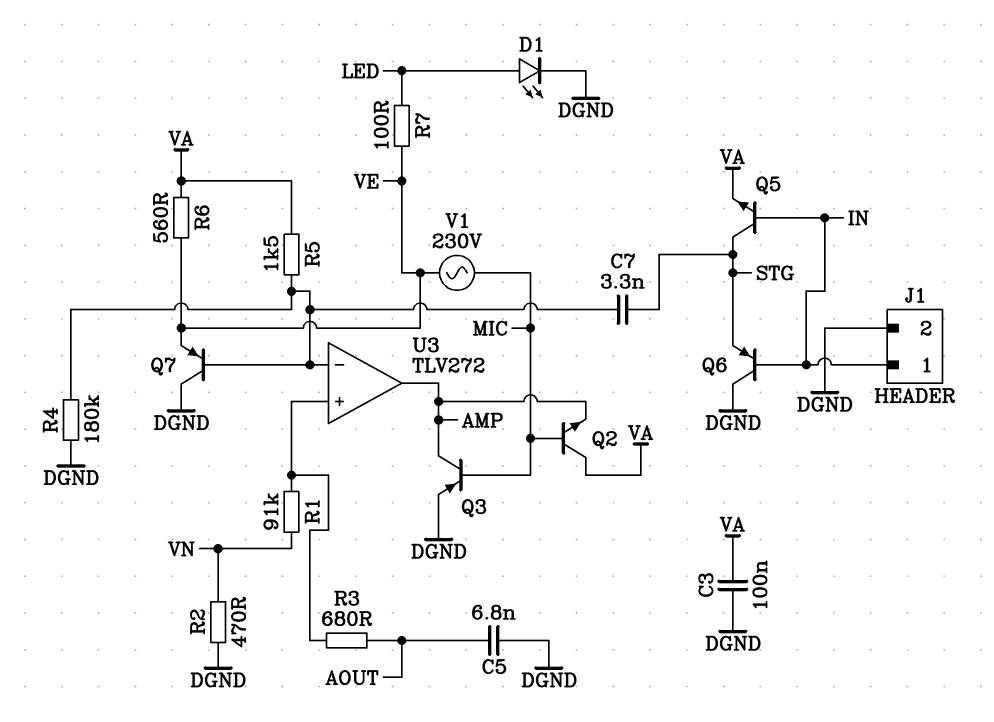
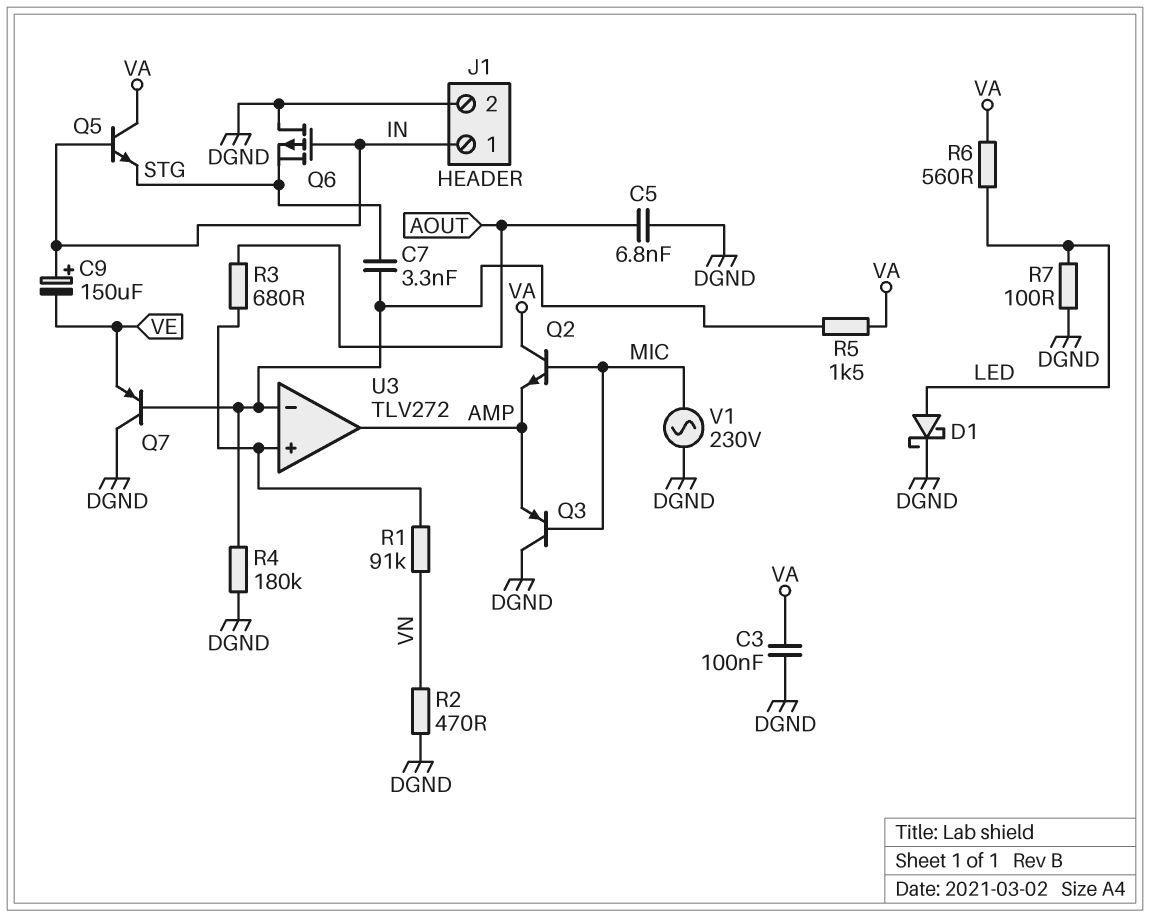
C9: none -> 150uF (plus IN, minus VE)
D1: LED (A LED, K DGND) -> schottky (A LED, K DGND)
Q3: PNP (B MIC, C AMP, E DGND) -> PNP (B MIC, C DGND, E AMP)
Q5: NPN (B IN, C STG, E VA) -> NPN (B IN, C VA, E STG)
Q6: PNP (B IN, C DGND, E STG) -> PMOS (G IN, D DGND, S STG)
R6: 560 (VA, VE) -> 560 (LED, VA)
R7: 100 (LED, VE) -> 100 (DGND, LED)
V1: AC 230V (MIC, VE) -> AC 230V (DGND, MIC)

